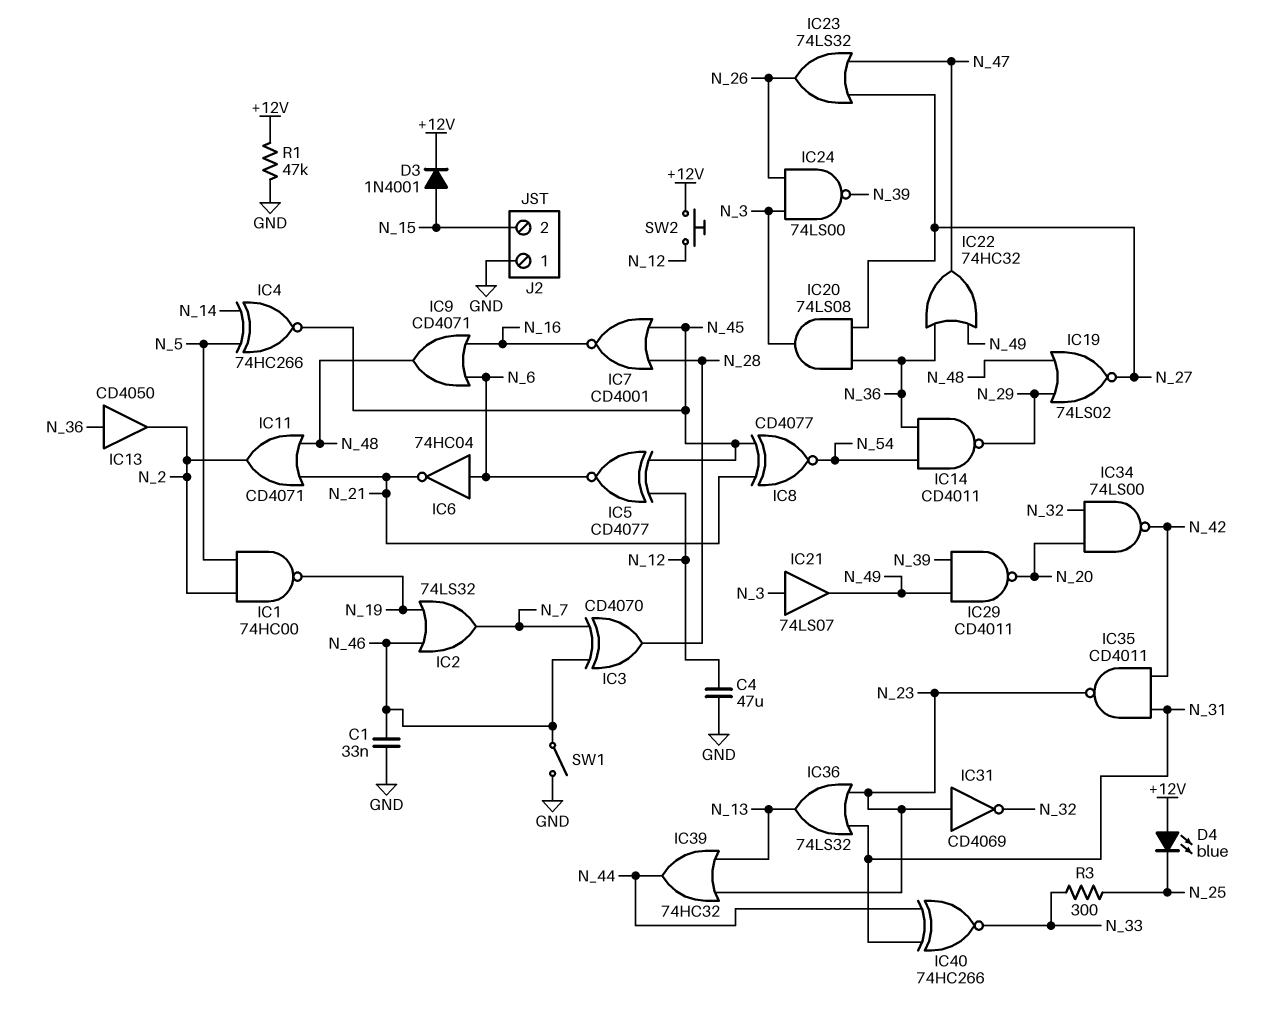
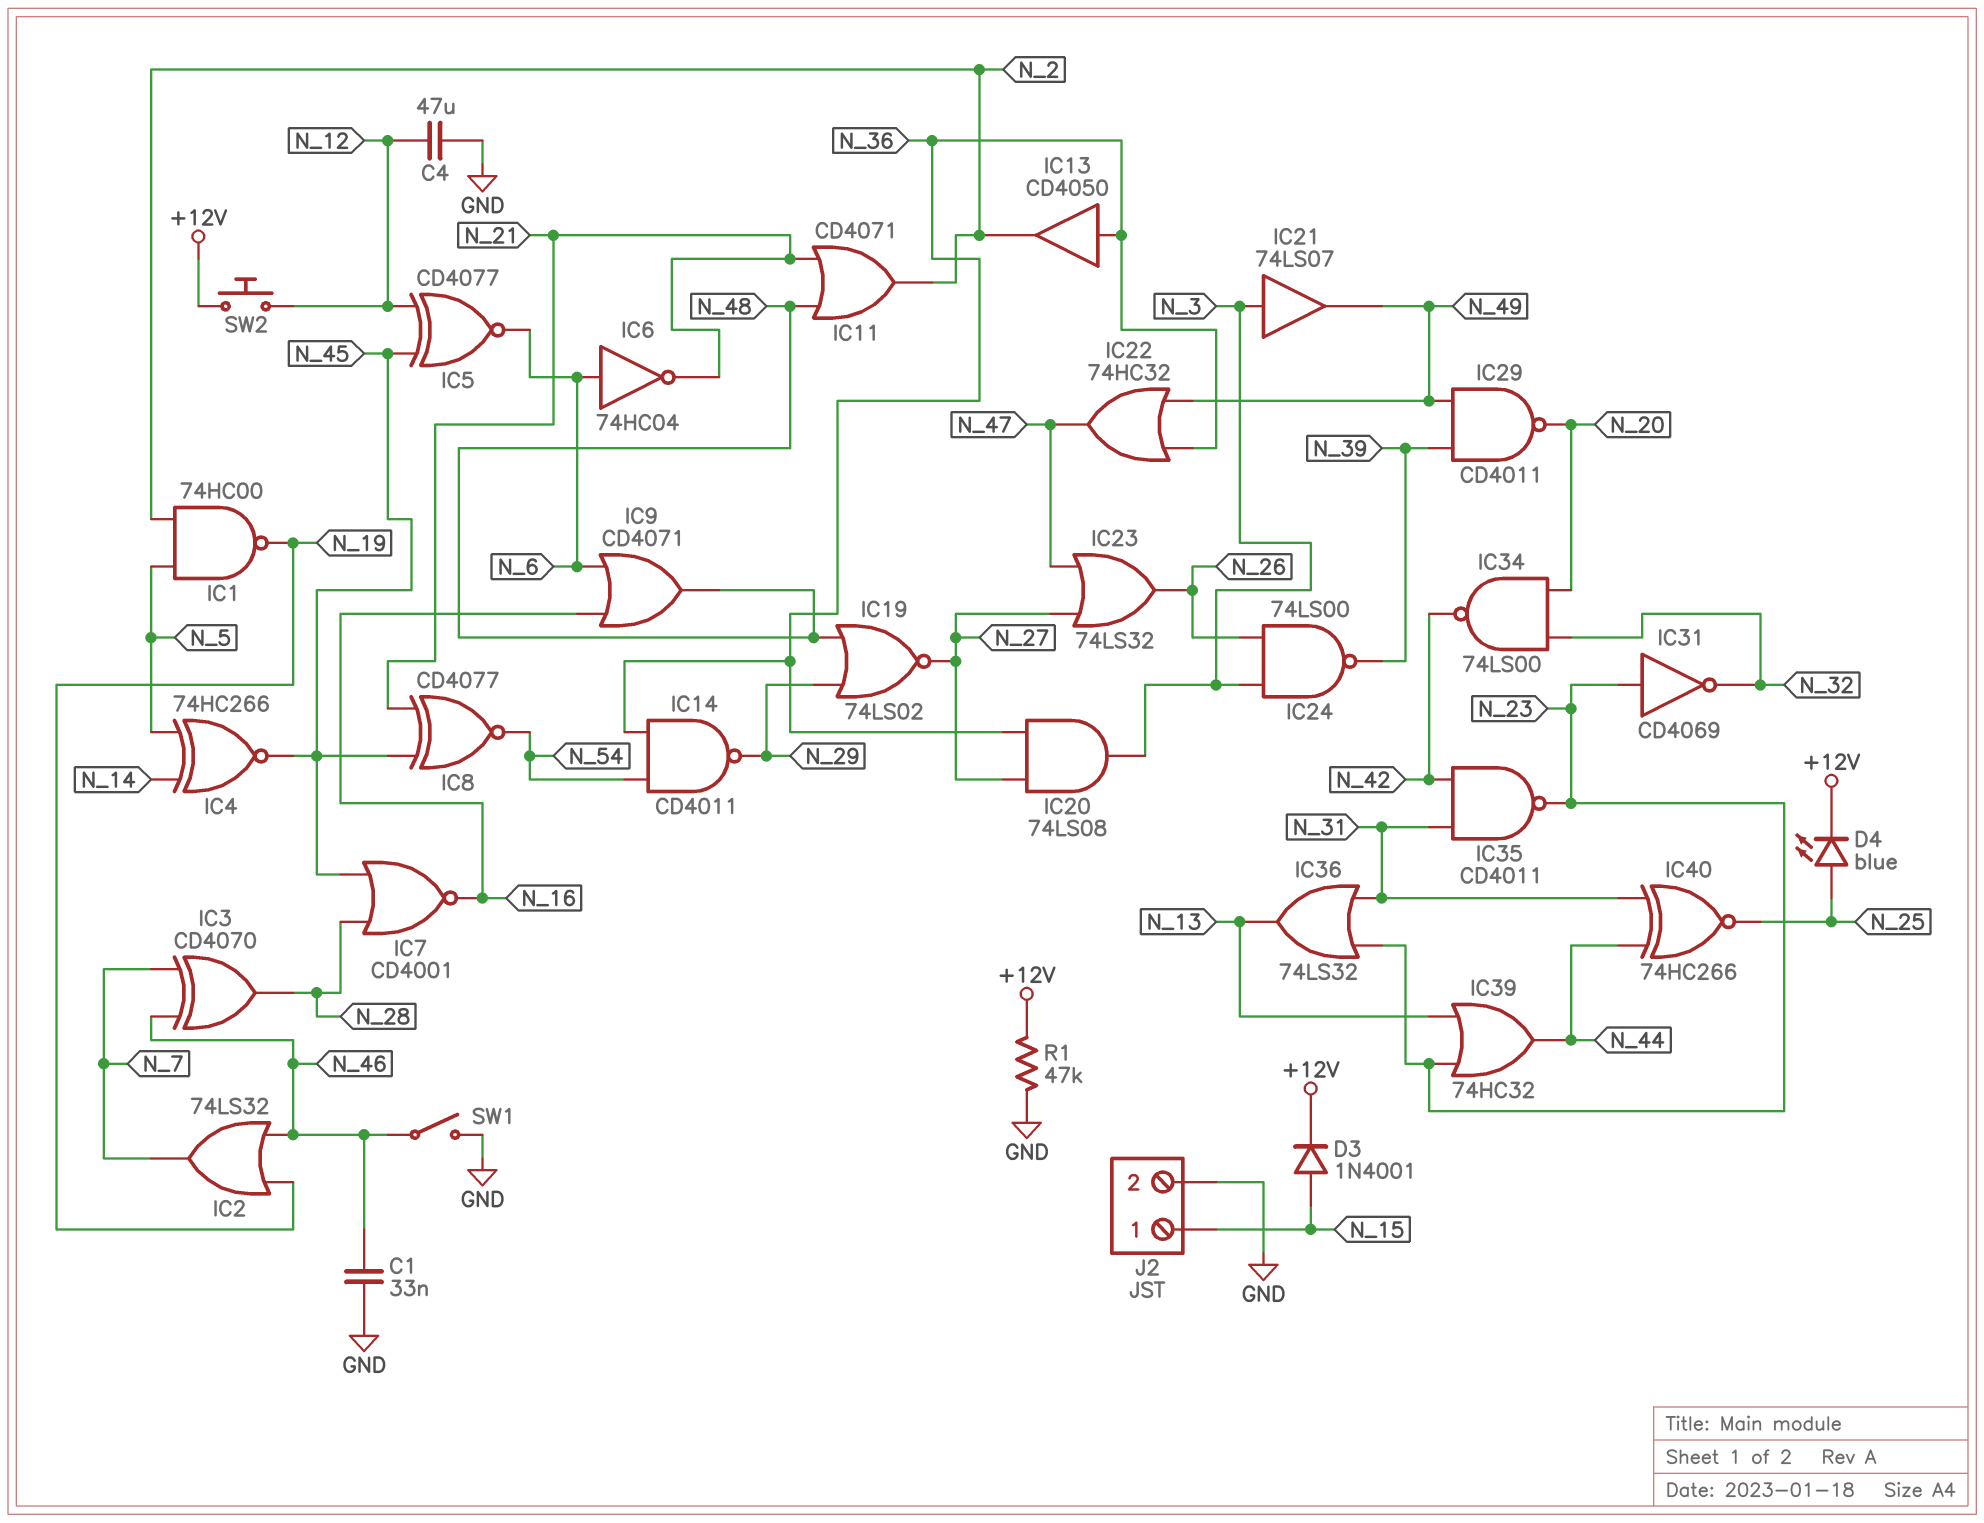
D4: LED blue (A +12V, K N_25) -> LED blue (A N_25, K +12V)
IC40: XNOR 74HC266 (in N_31, in N_44, out N_33) -> XNOR 74HC266 (in N_31, in N_44, out N_25)
J2 pin 1: GND -> N_15
J2 pin 2: N_15 -> GND
R3: 300 (N_25, N_33) -> none

